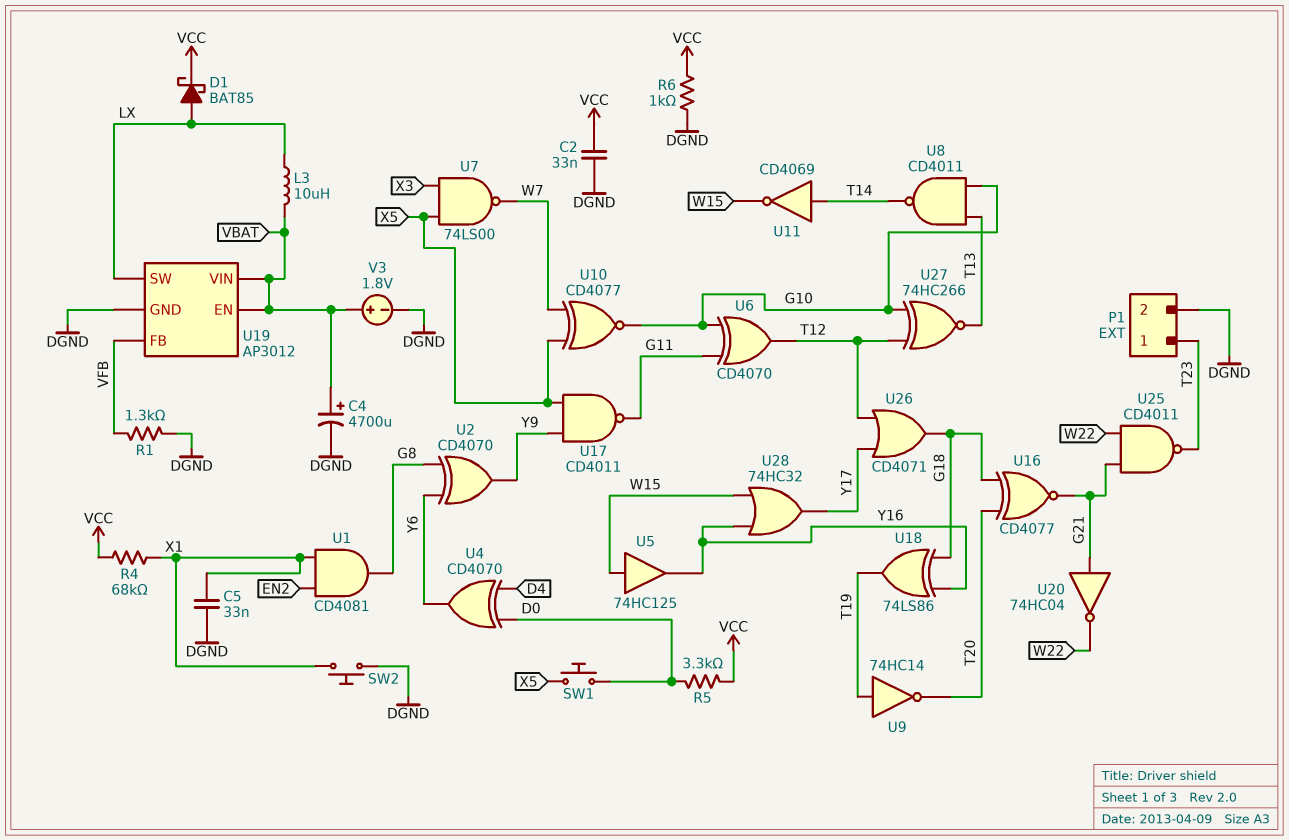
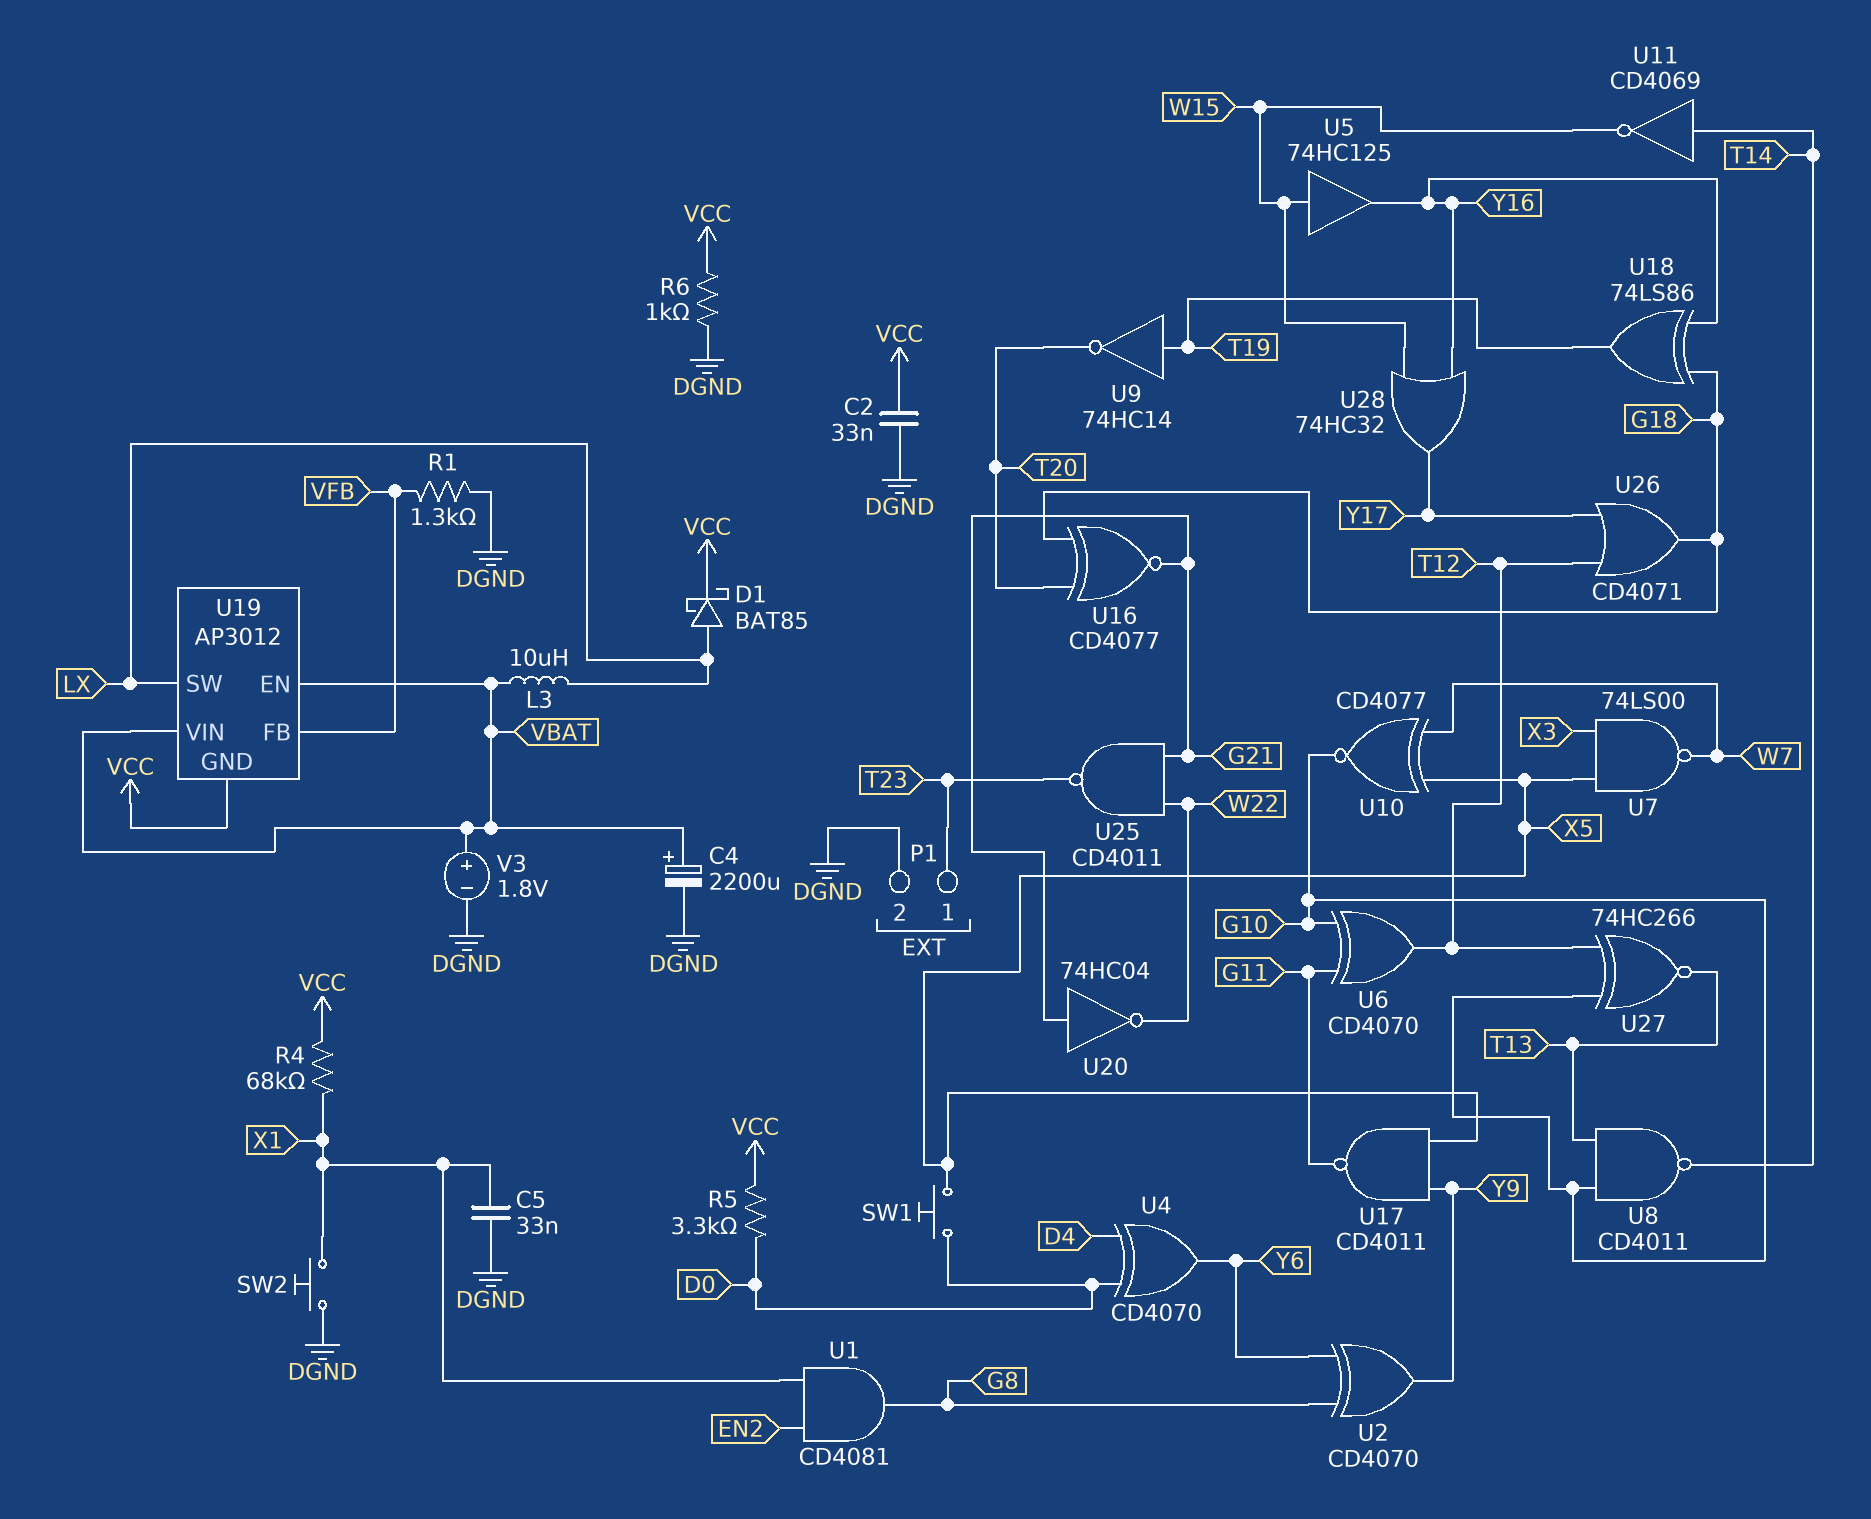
C4: 4700uF (plus VBAT, minus DGND) -> 2200uF (plus VBAT, minus DGND)
U19 pin GND: DGND -> VCC

